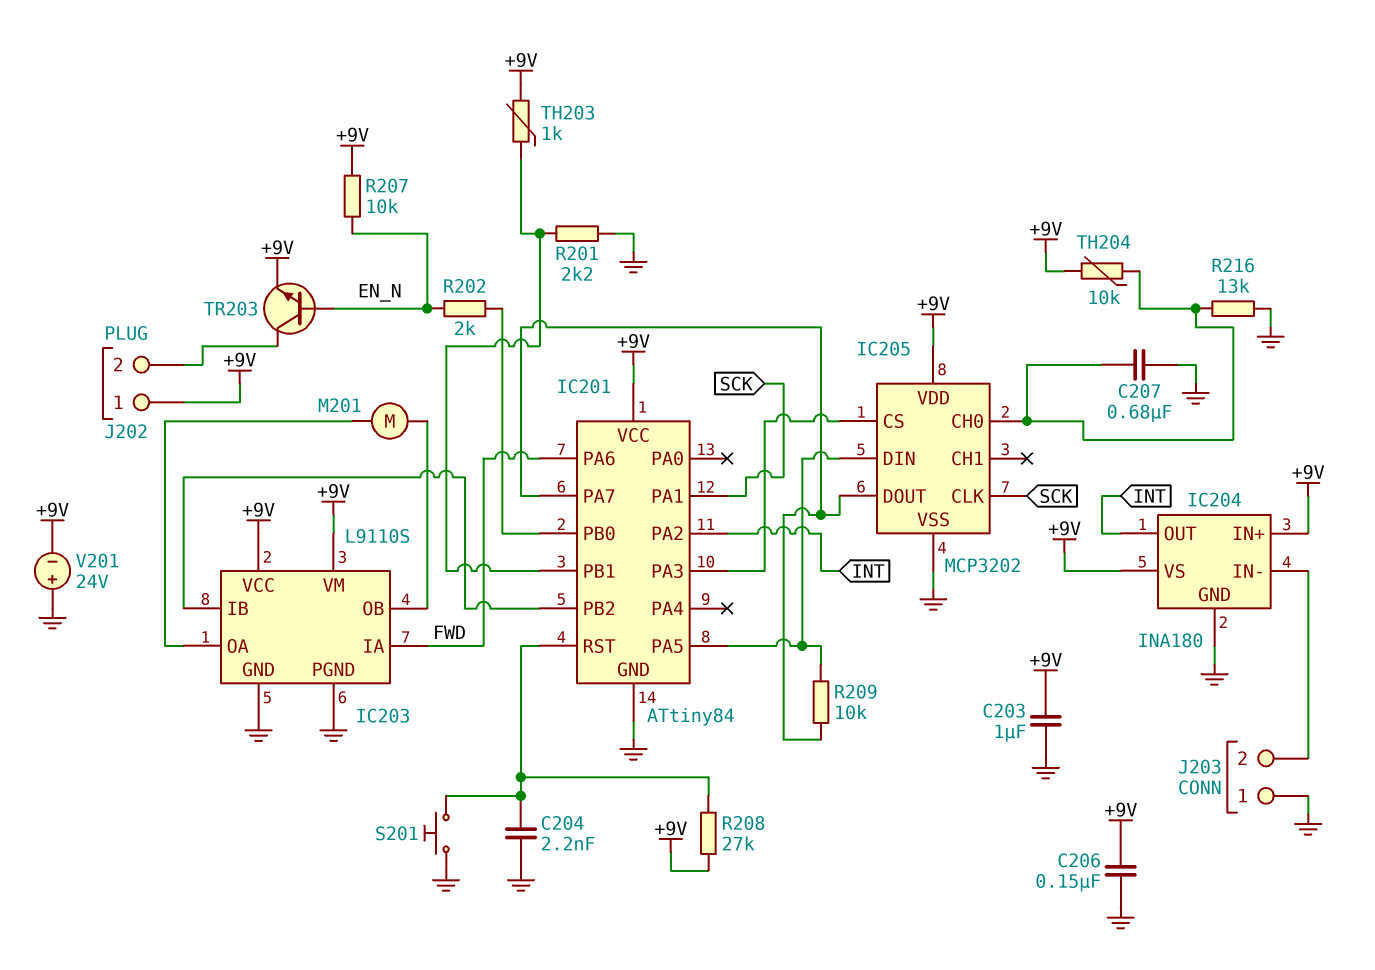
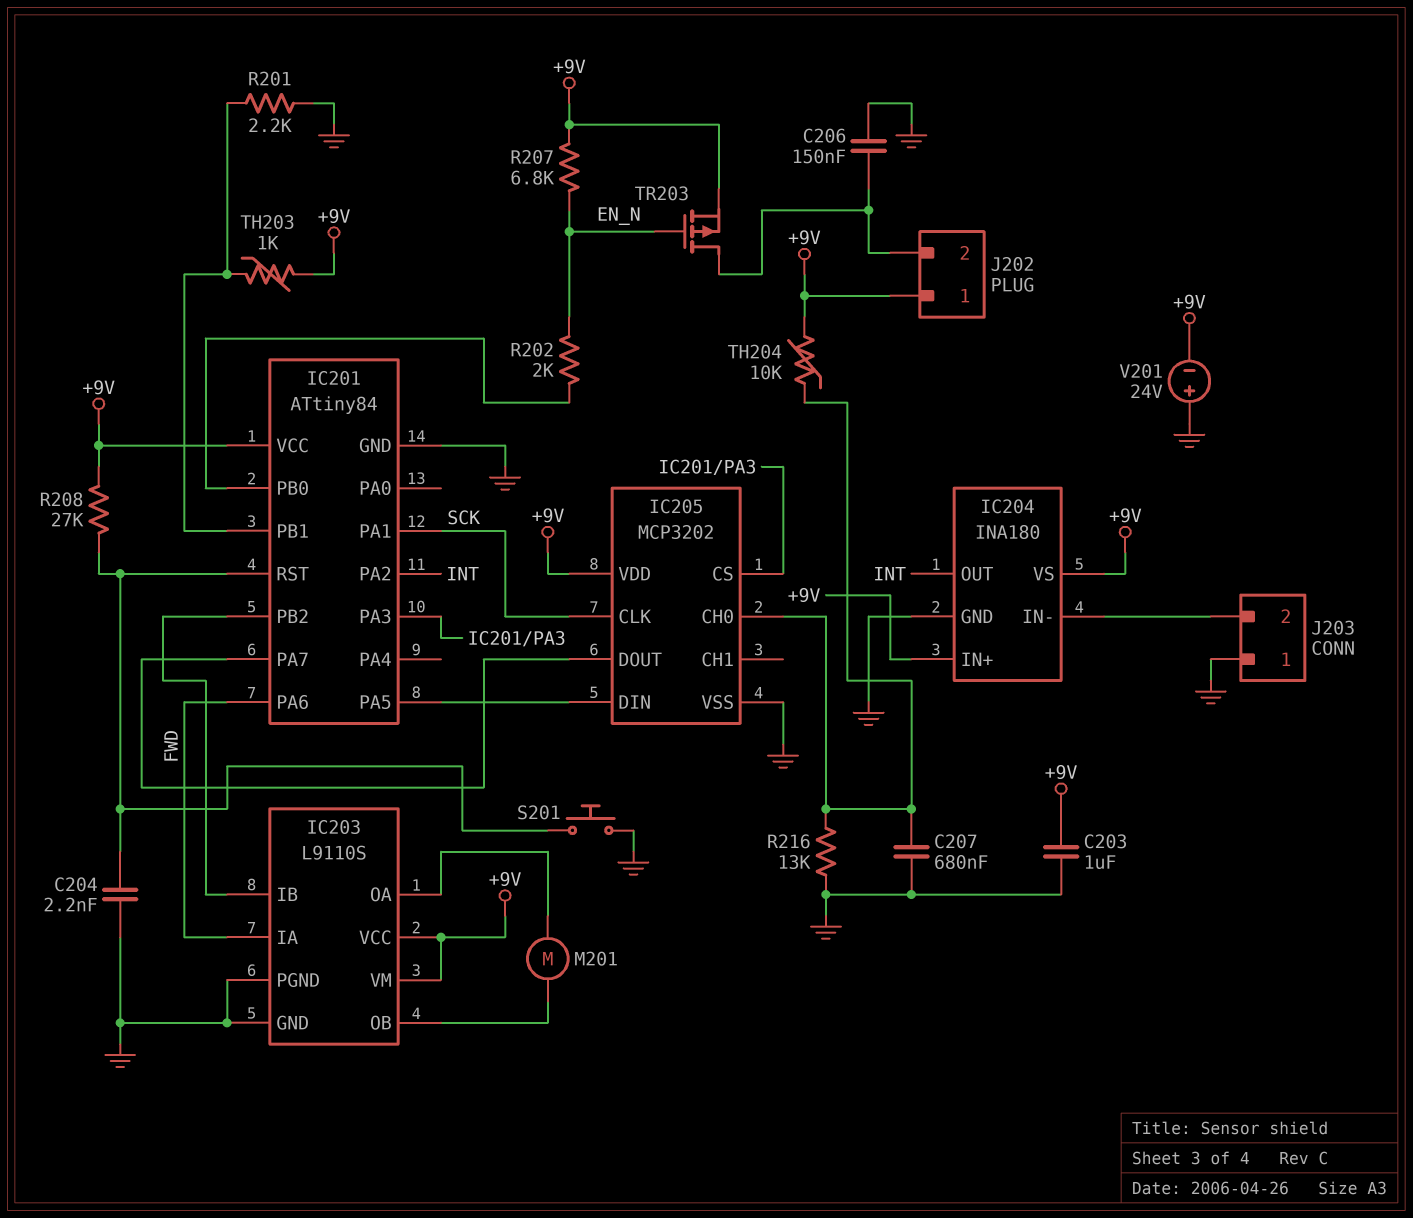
C206: 150nF (+9V, GND) -> 150nF (GND, J202/2)
R207: 10k (+9V, EN_N) -> 6.8k (+9V, EN_N)
R209: 10k (IC201/PA5, IC201/PA7) -> none
TR203: NPN (B EN_N, C J202/2, E +9V) -> PMOS (G EN_N, D J202/2, S +9V)

